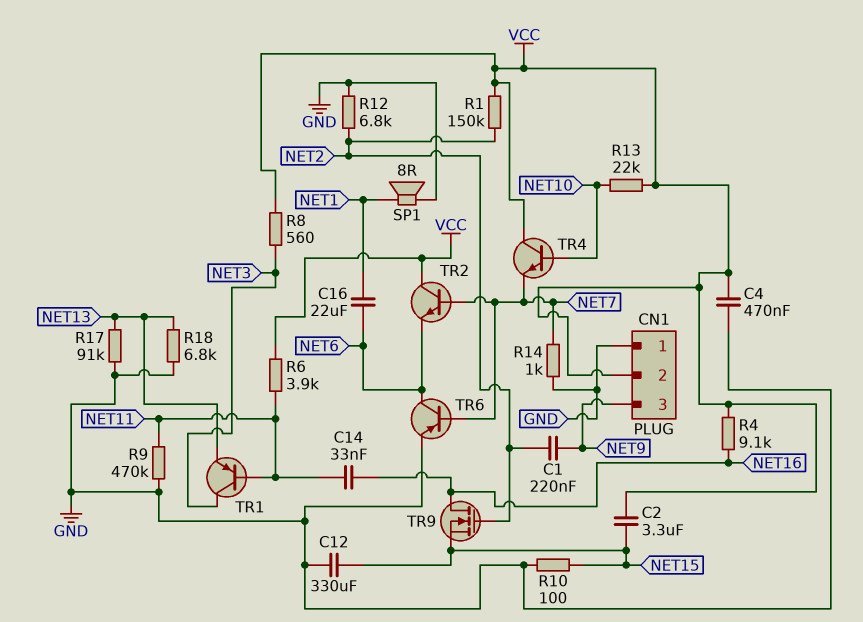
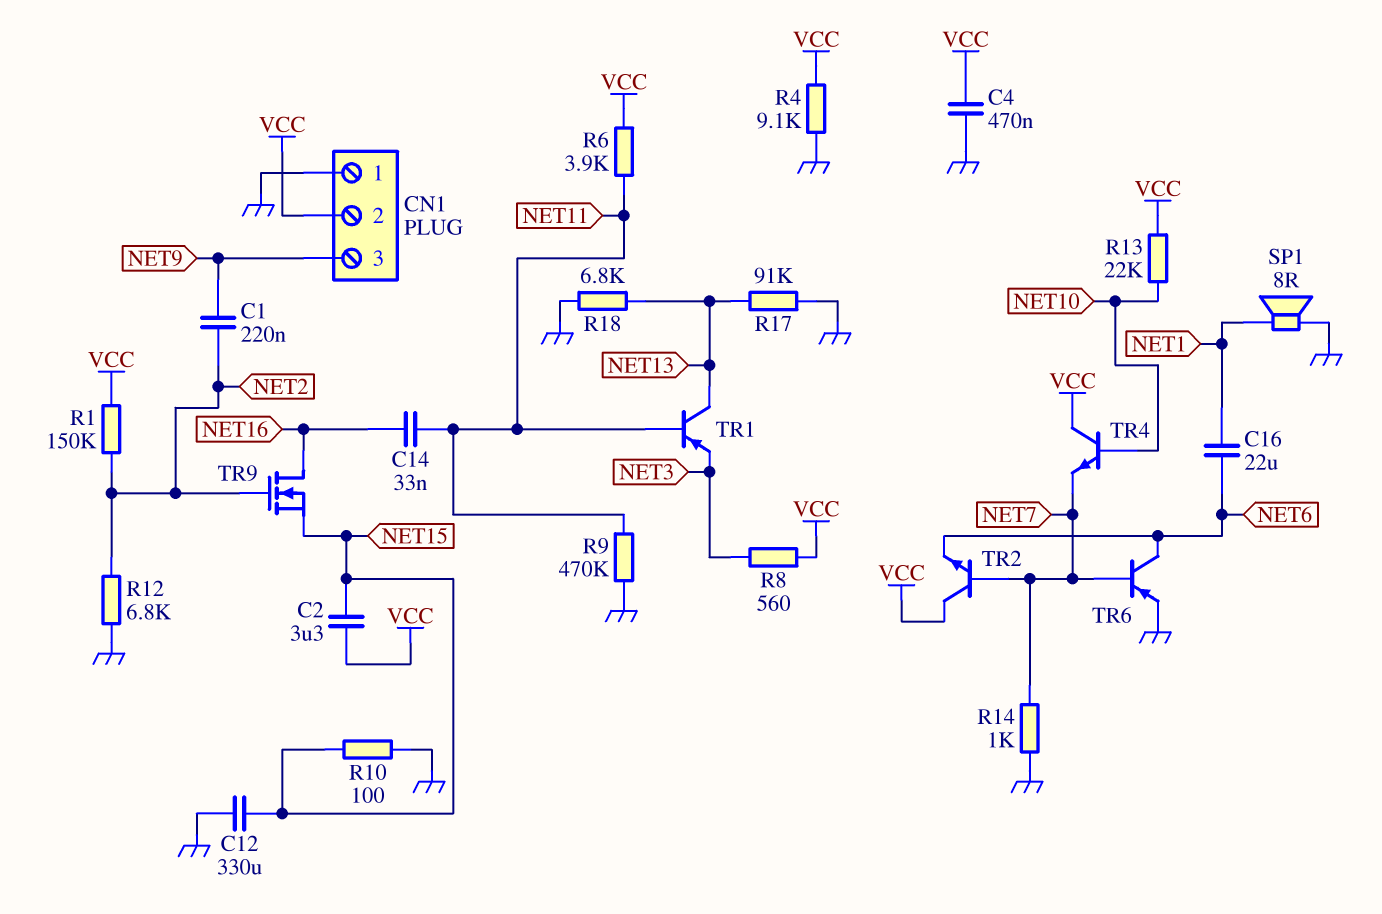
R4: 9.1k (NET16, VCC) -> 9.1k (GND, VCC)
TR1: PNP (B NET11, C NET3, E NET13) -> PNP (B NET11, C NET13, E NET3)

